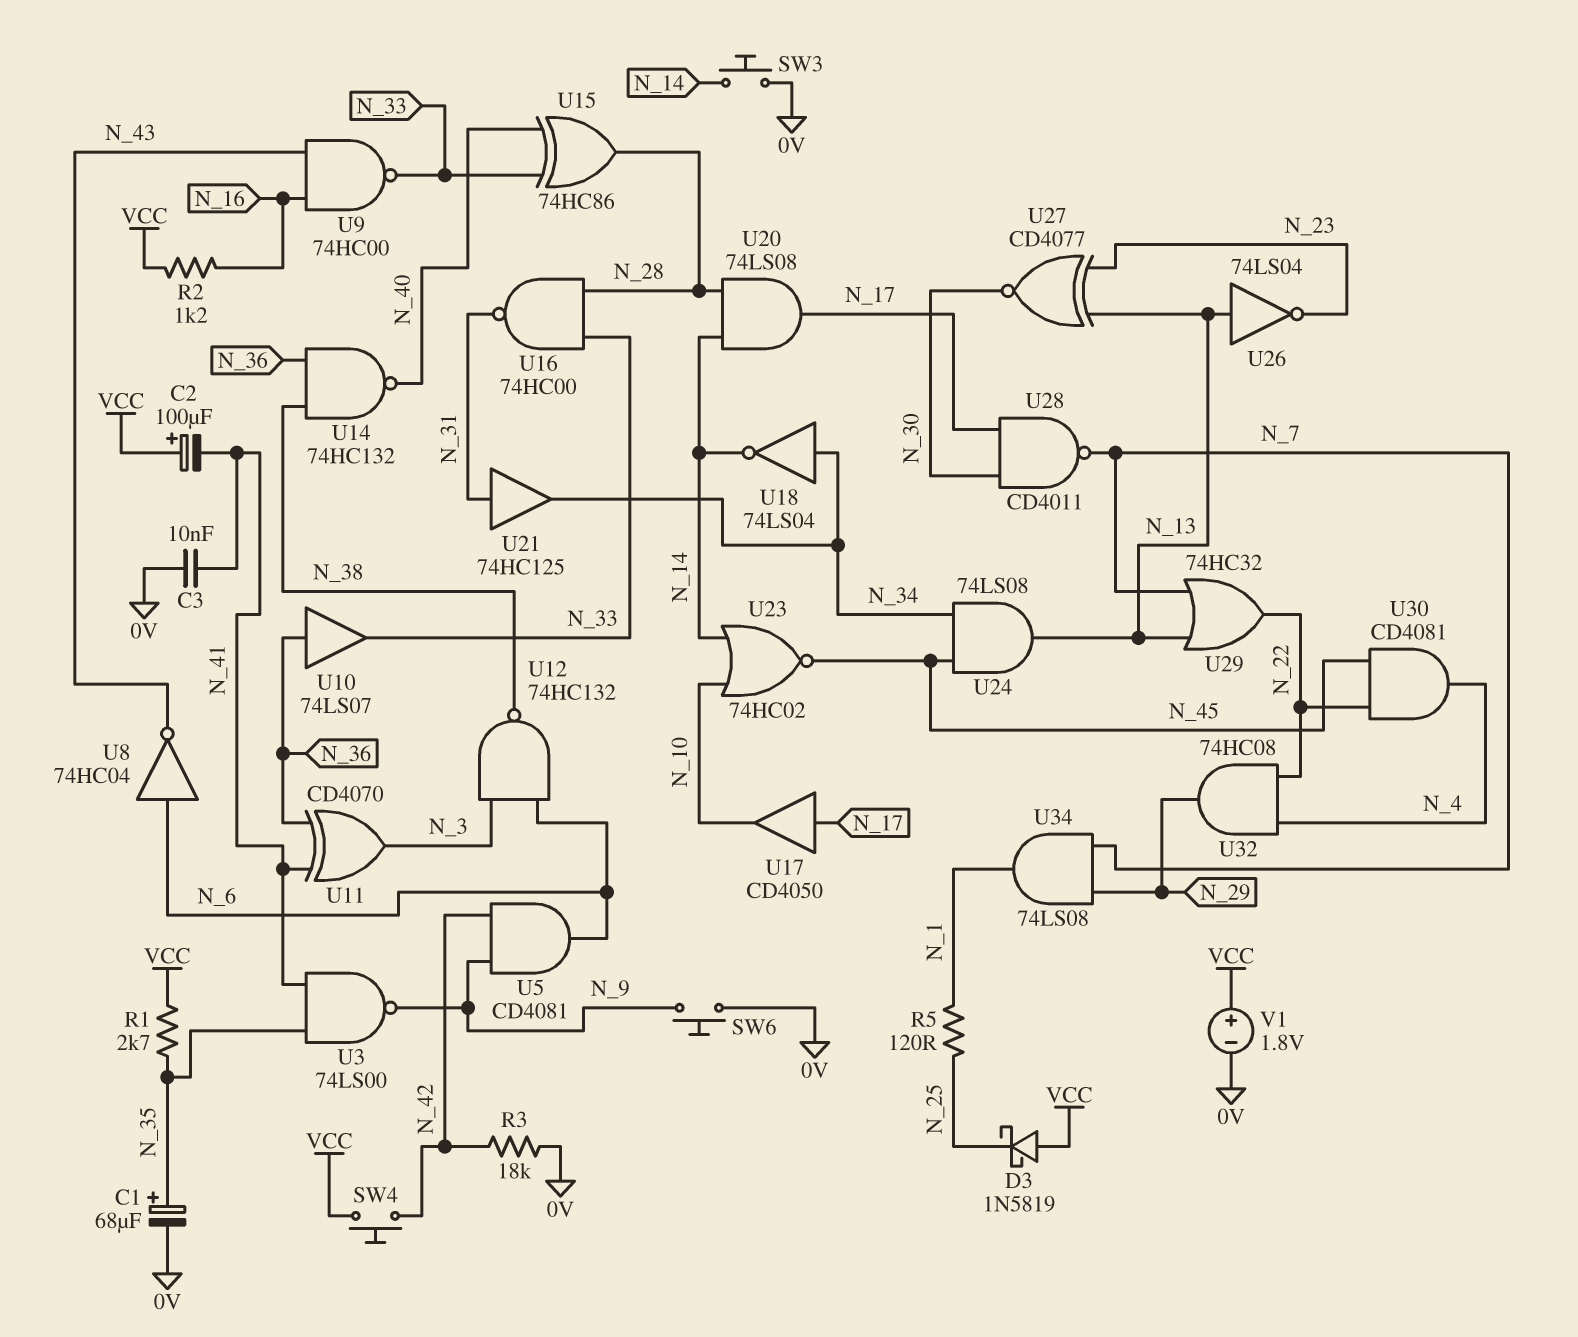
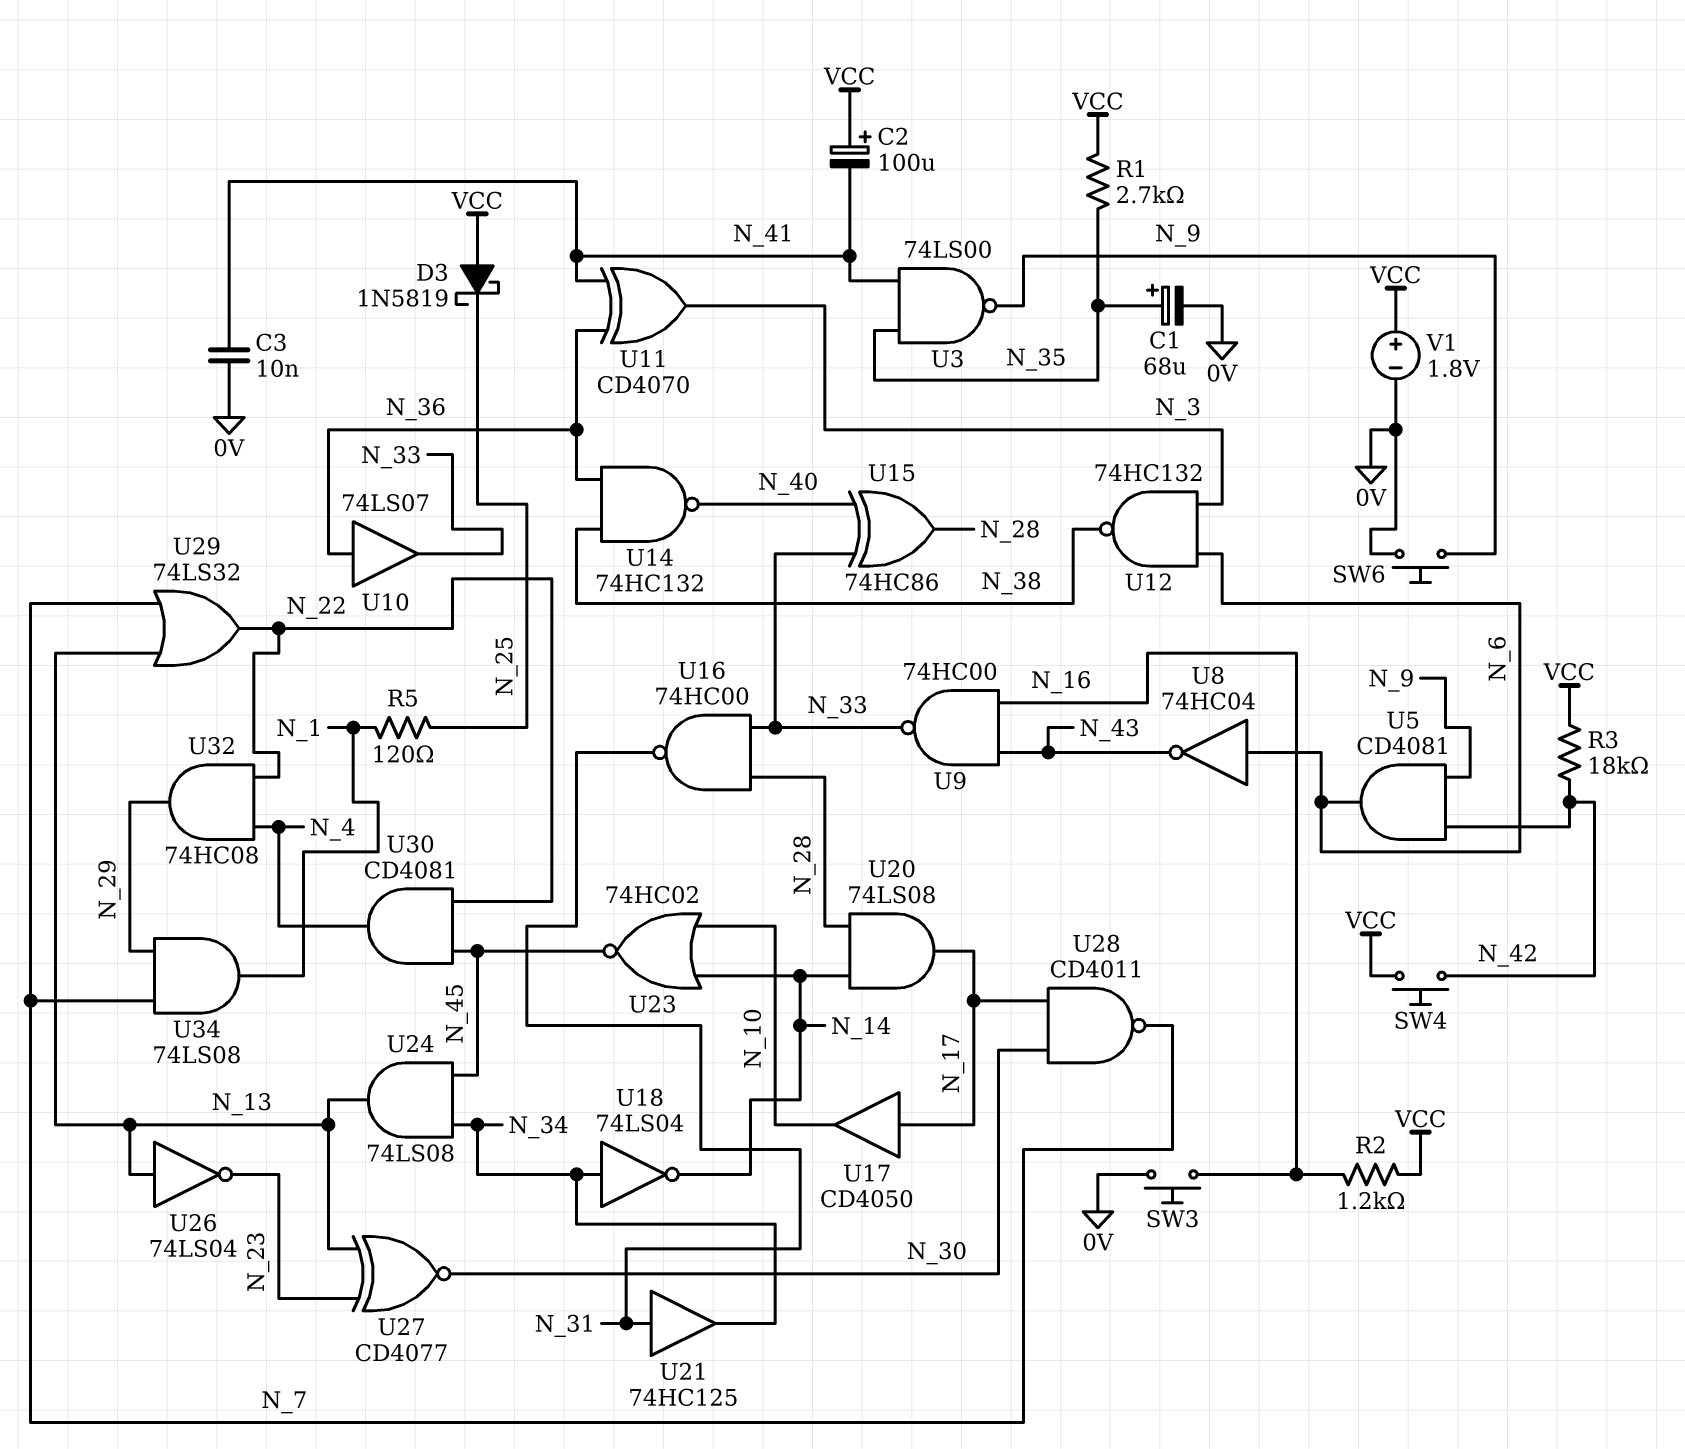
R3: 18k (0V, N_42) -> 18k (N_42, VCC)
SW3: button (0V, N_14) -> button (0V, N_16)
U29: OR 74HC32 (in N_7, in N_13, out N_22) -> OR 74LS32 (in N_7, in N_13, out N_22)

